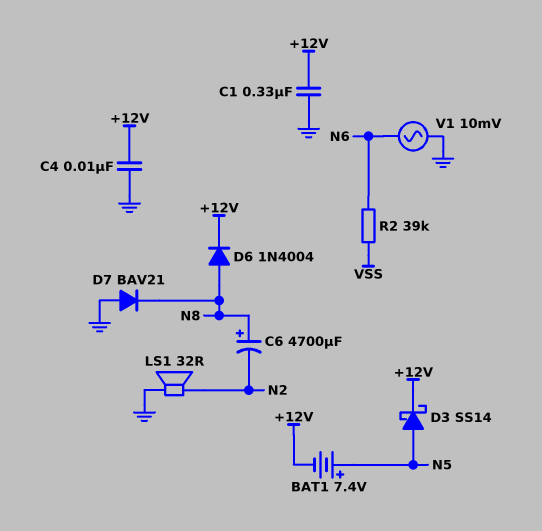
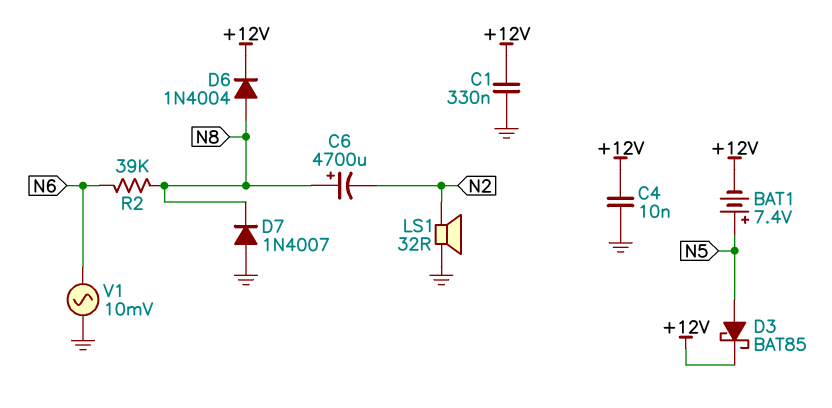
D3: schottky SS14 (A N5, K +12V) -> schottky BAT85 (A N5, K +12V)
D7: diode BAV21 (A GND, K N8) -> diode 1N4007 (A GND, K N8)
R2: 39k (N6, VSS) -> 39k (N6, N8)

